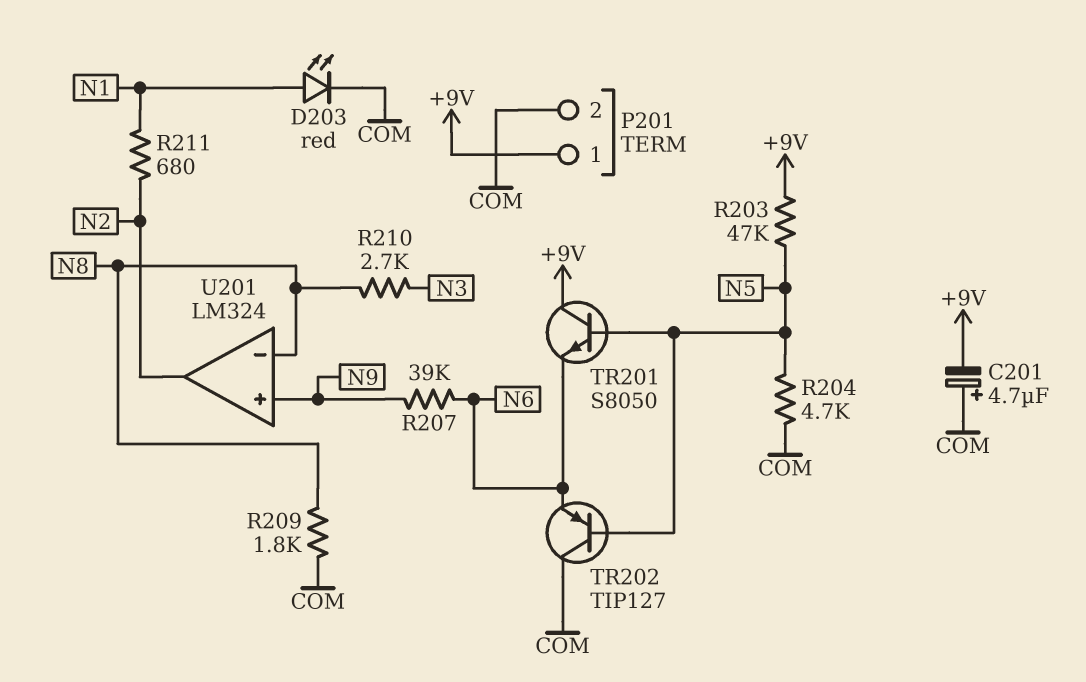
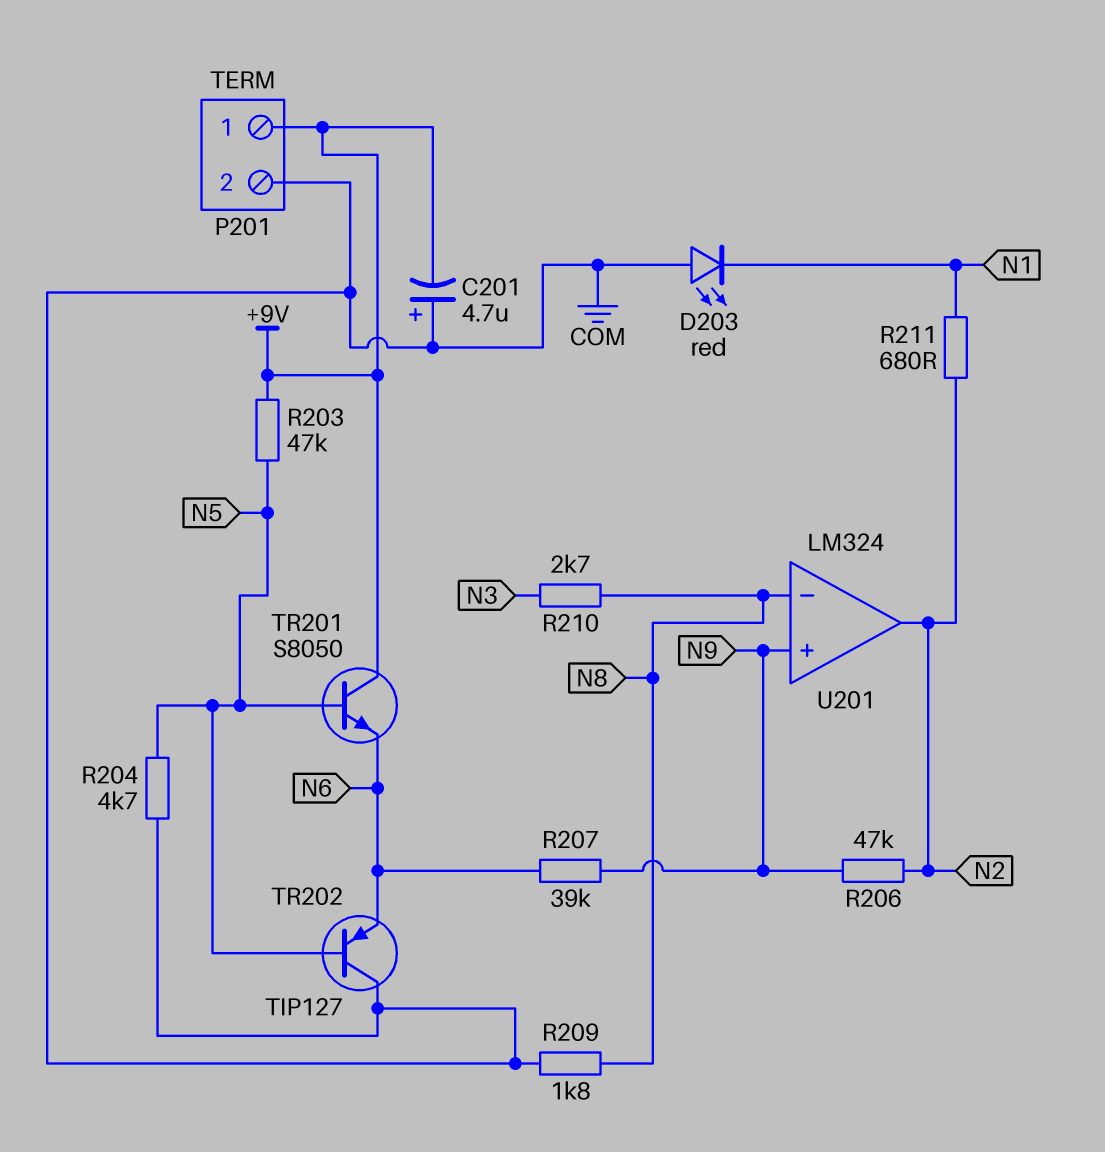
D203: LED red (A N1, K COM) -> LED red (A COM, K N1)
R206: none -> 47k (N2, N9)

